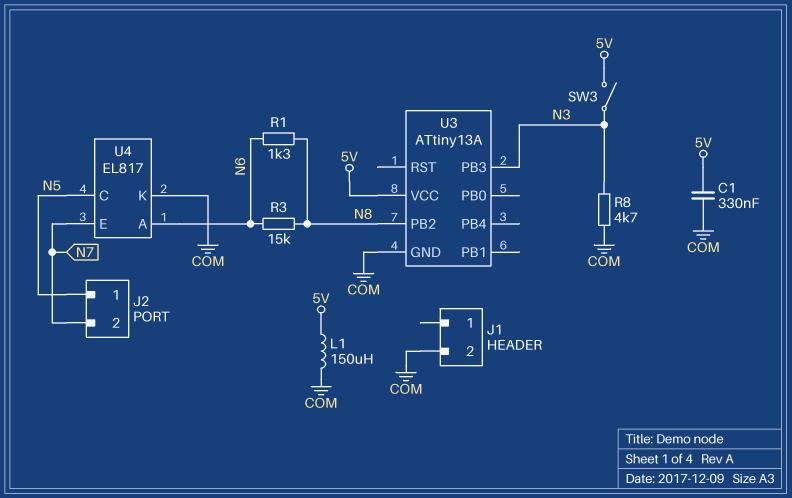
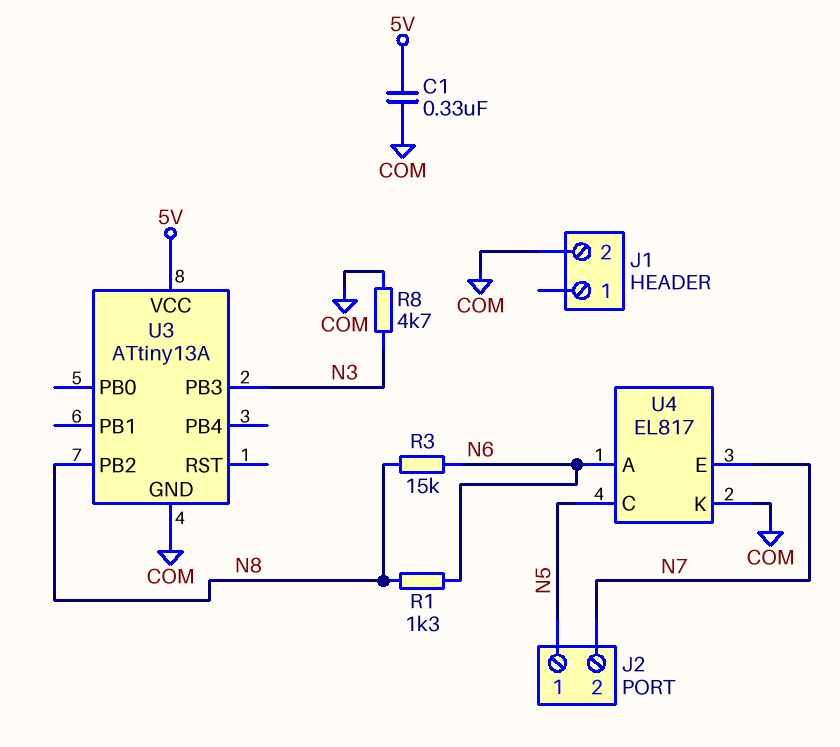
L1: 150uH (5V, COM) -> none
SW3: switch (5V, N3) -> none

